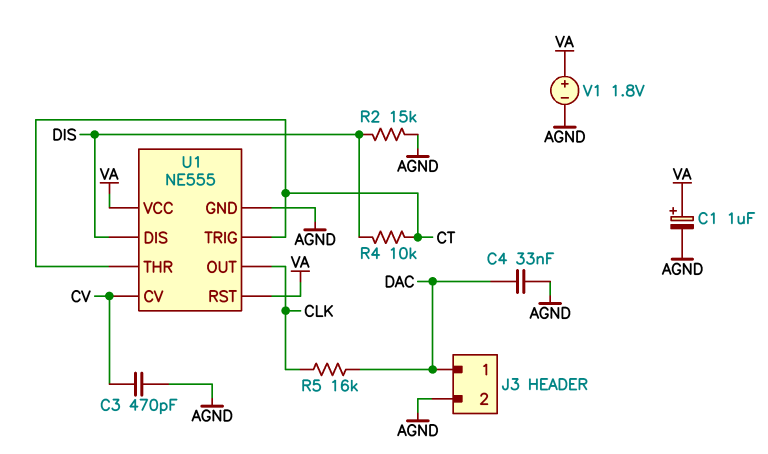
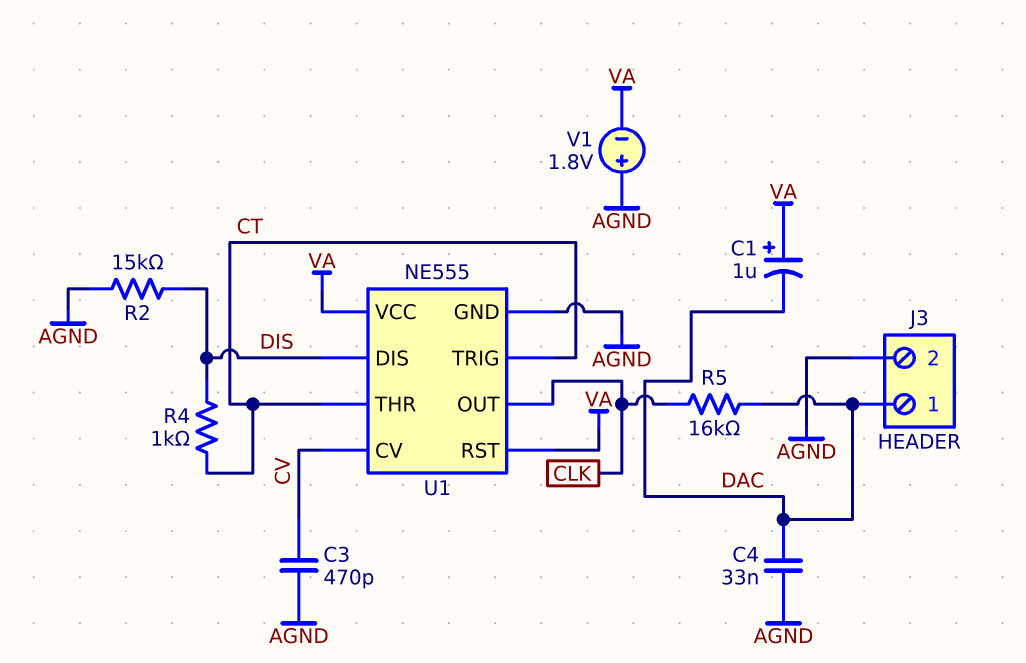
C1: 1uF (plus VA, minus AGND) -> 1uF (plus VA, minus DAC)
R4: 10k (CT, DIS) -> 1k (CT, DIS)
V1: 1.8V (plus VA, minus AGND) -> 1.8V (plus AGND, minus VA)

